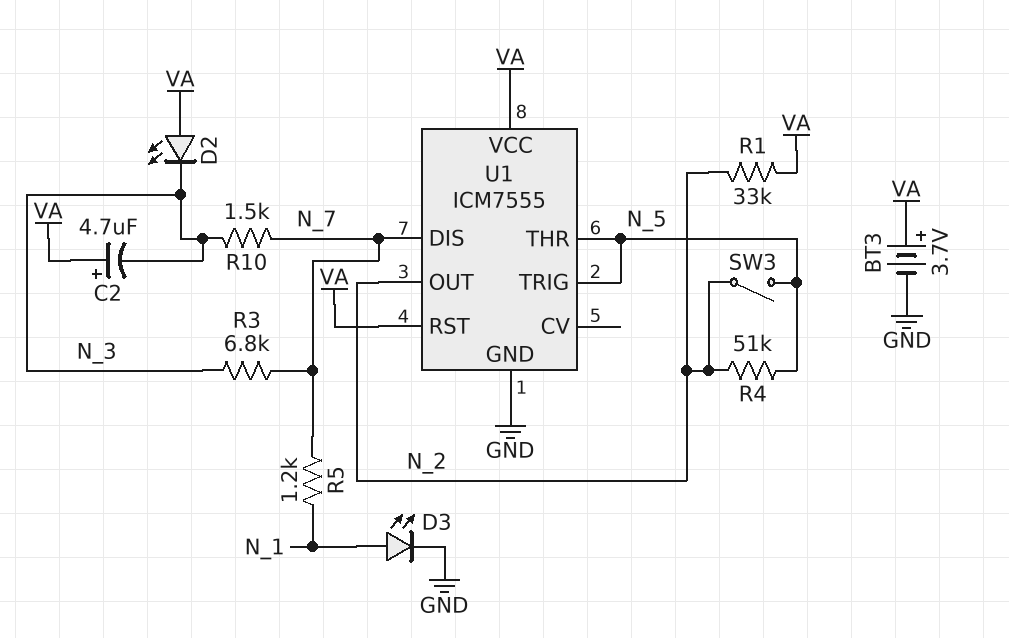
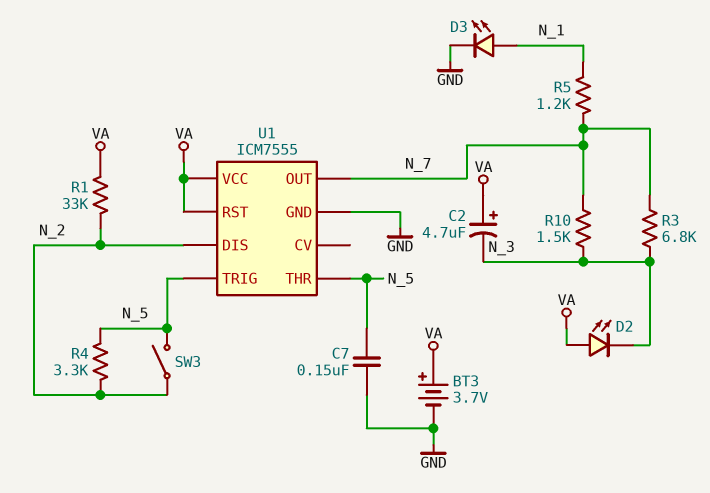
C7: none -> 150nF (GND, N_5)
R4: 51k (N_2, N_5) -> 3.3k (N_2, N_5)
U1 pin DIS: N_7 -> N_2
U1 pin OUT: N_2 -> N_7

